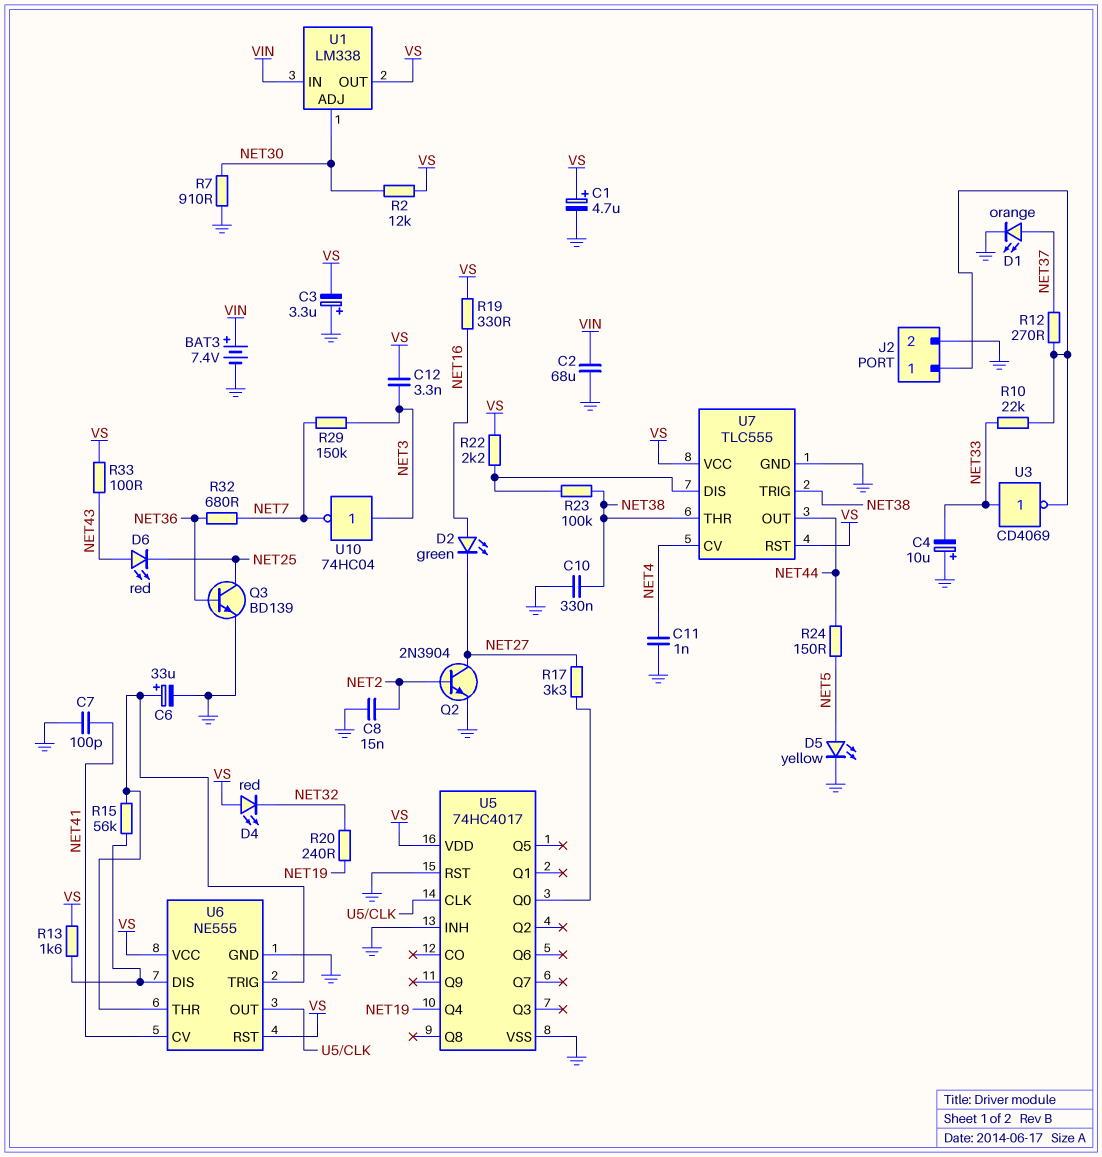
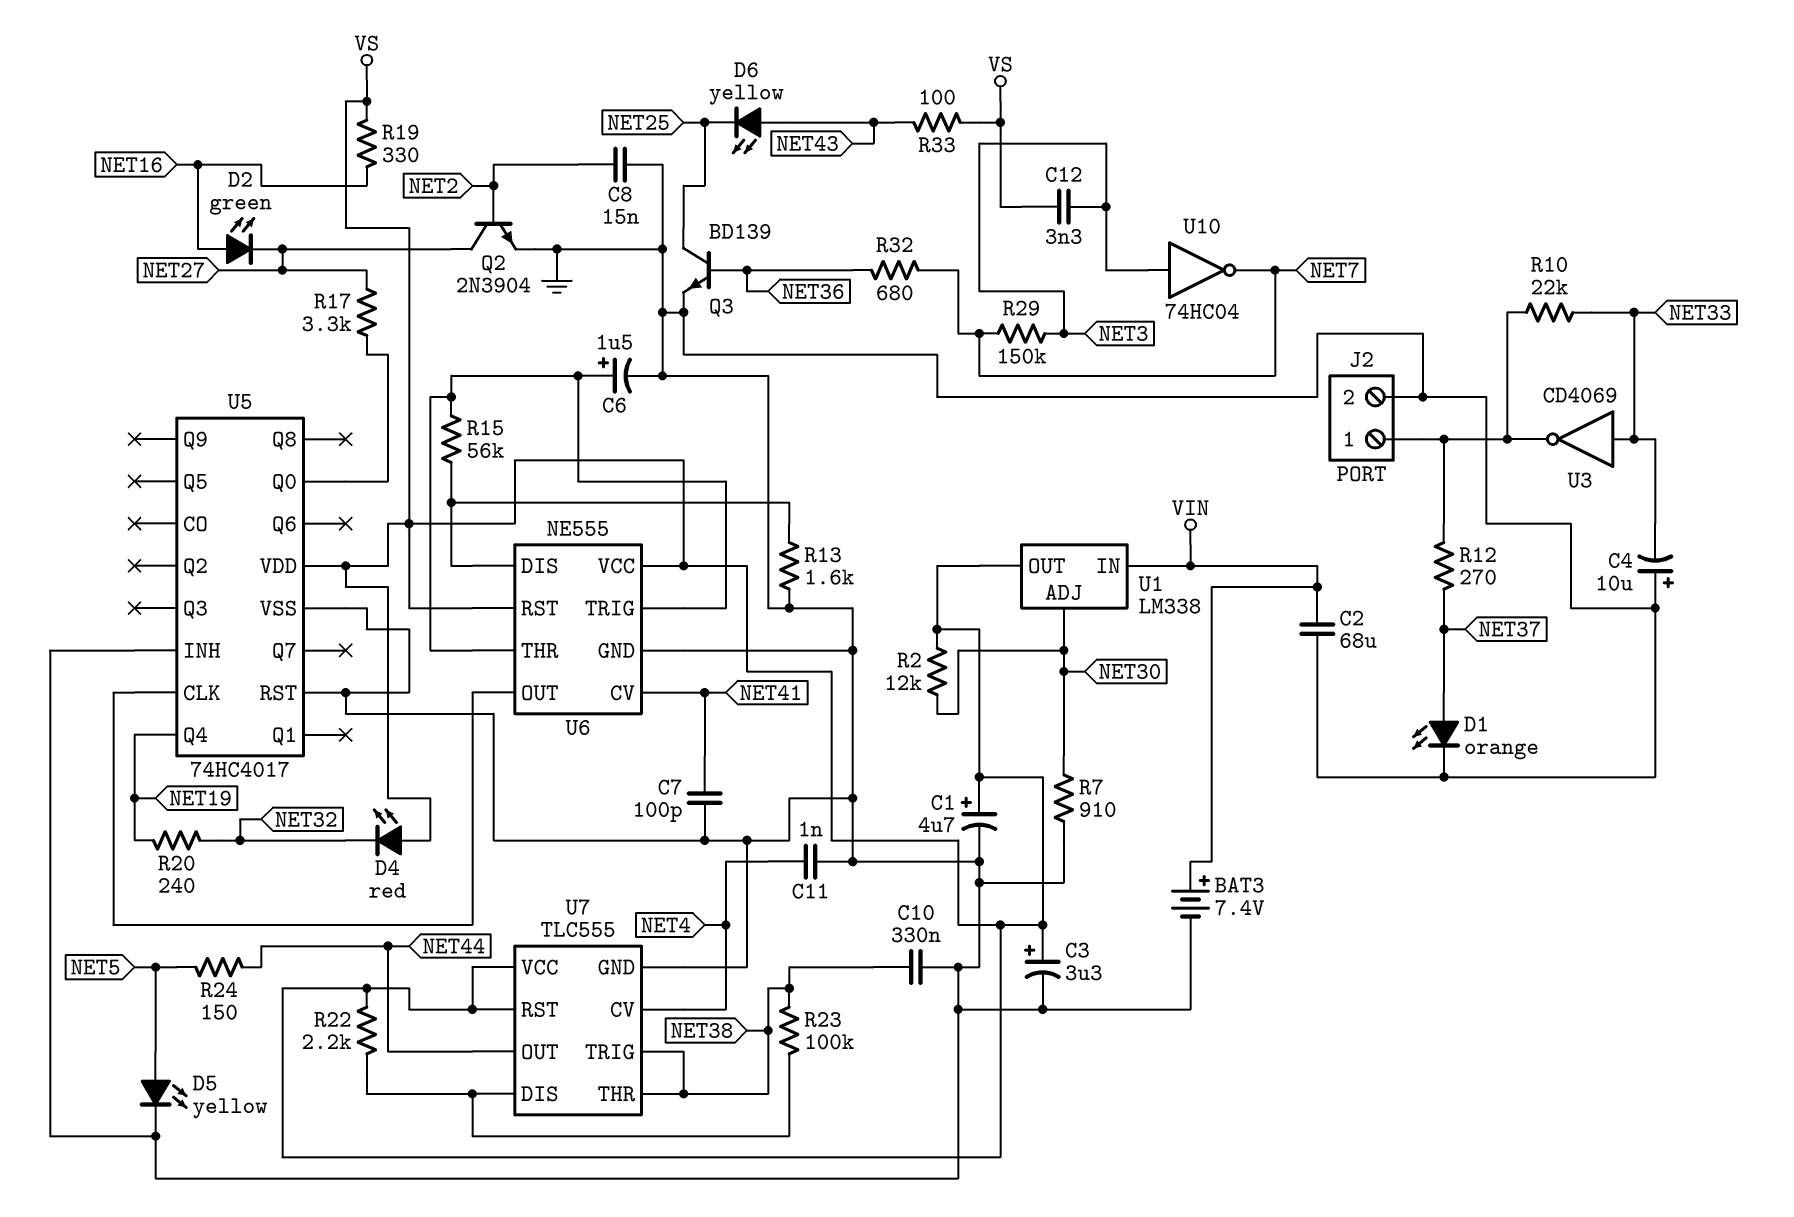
C3: 3.3uF (plus GND, minus VS) -> 3.3uF (plus VS, minus GND)
C6: 33uF (plus U6/THR, minus GND) -> 1.5uF (plus U6/THR, minus GND)
D6: LED red (A NET43, K NET25) -> LED yellow (A NET43, K NET25)
R13: 1.6k (U6/DIS, VS) -> 1.6k (GND, U6/DIS)

